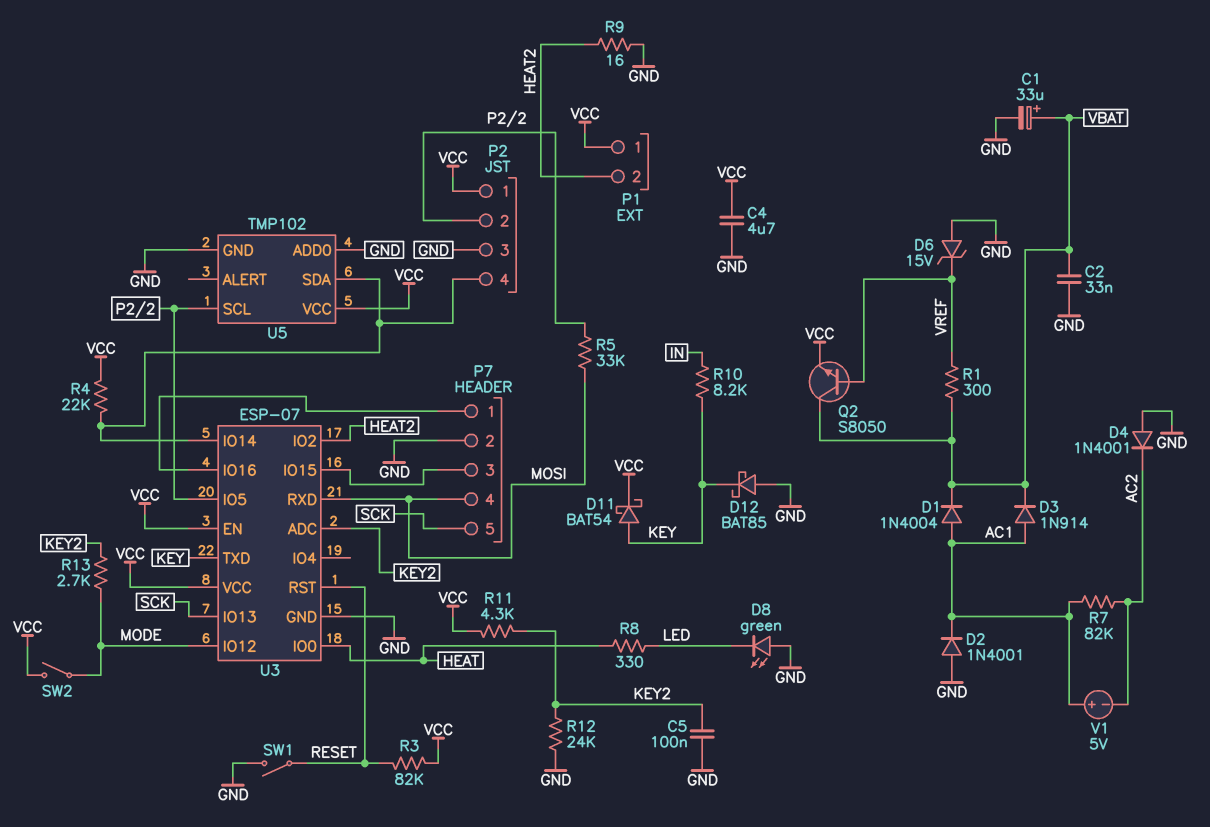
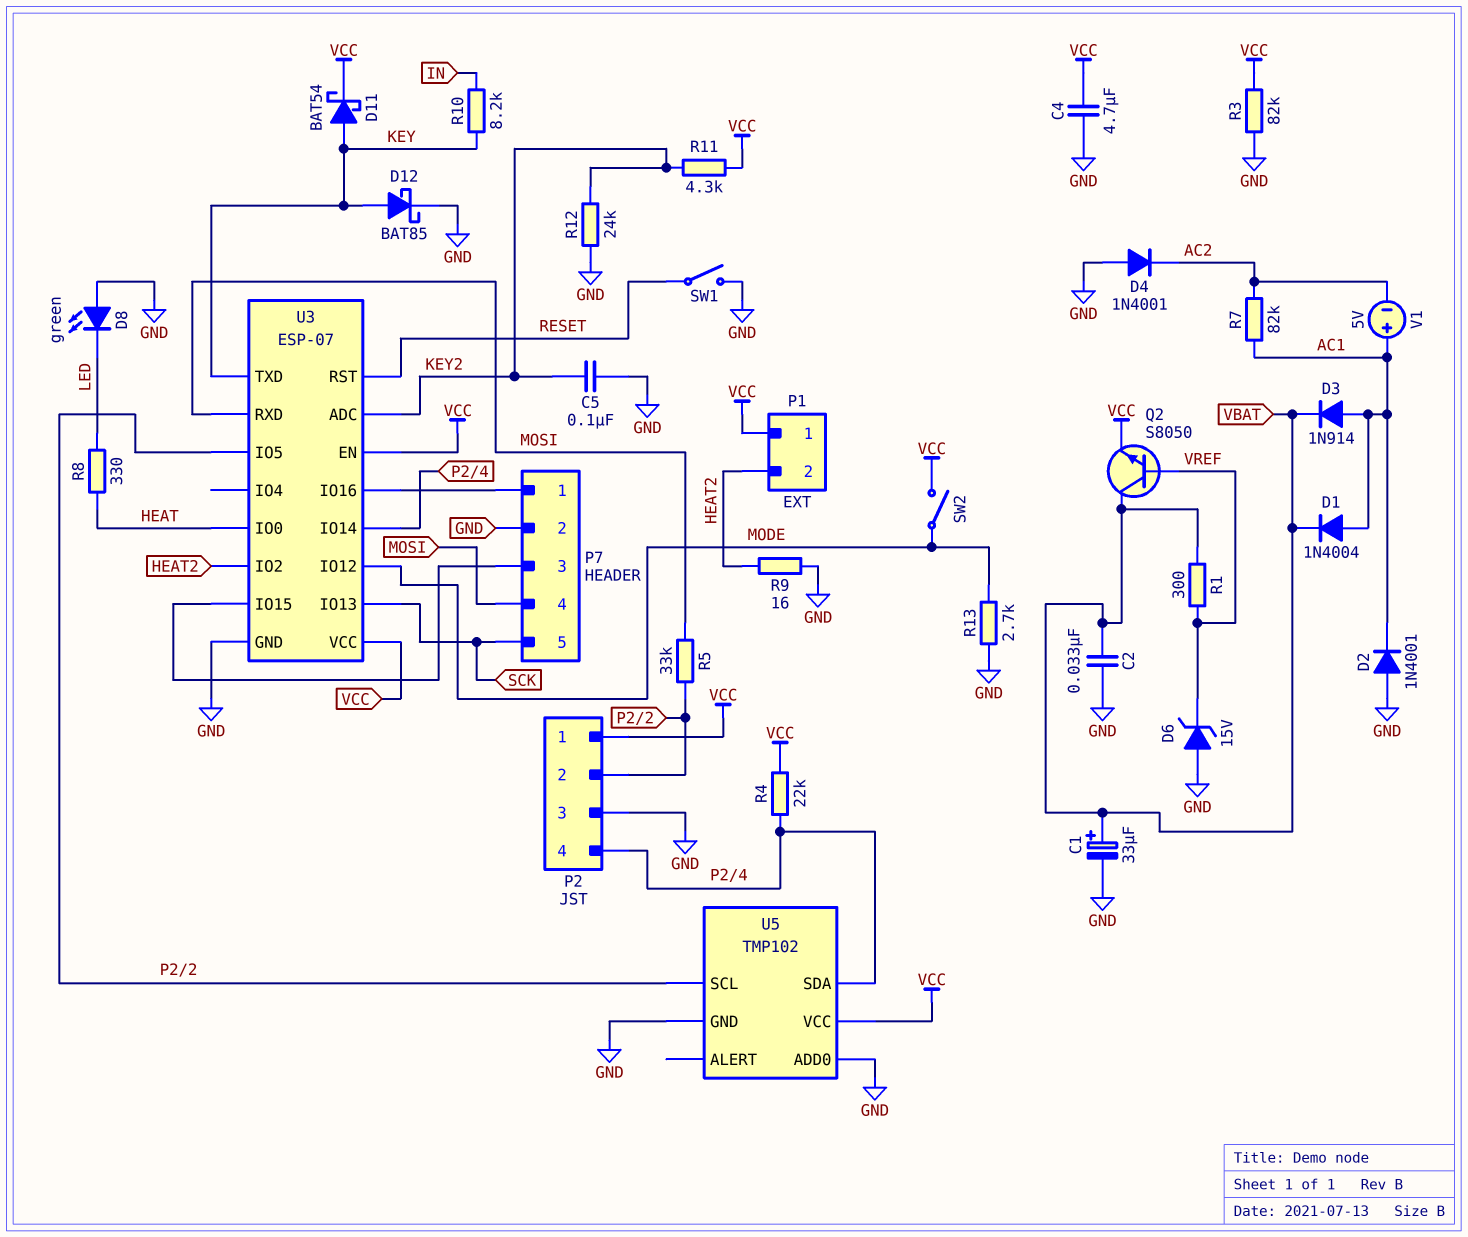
D12: schottky BAT85 (A GND, K KEY) -> schottky BAT85 (A KEY, K GND)
R3: 82k (RESET, VCC) -> 82k (GND, VCC)
R13: 2.7k (KEY2, MODE) -> 2.7k (GND, MODE)

